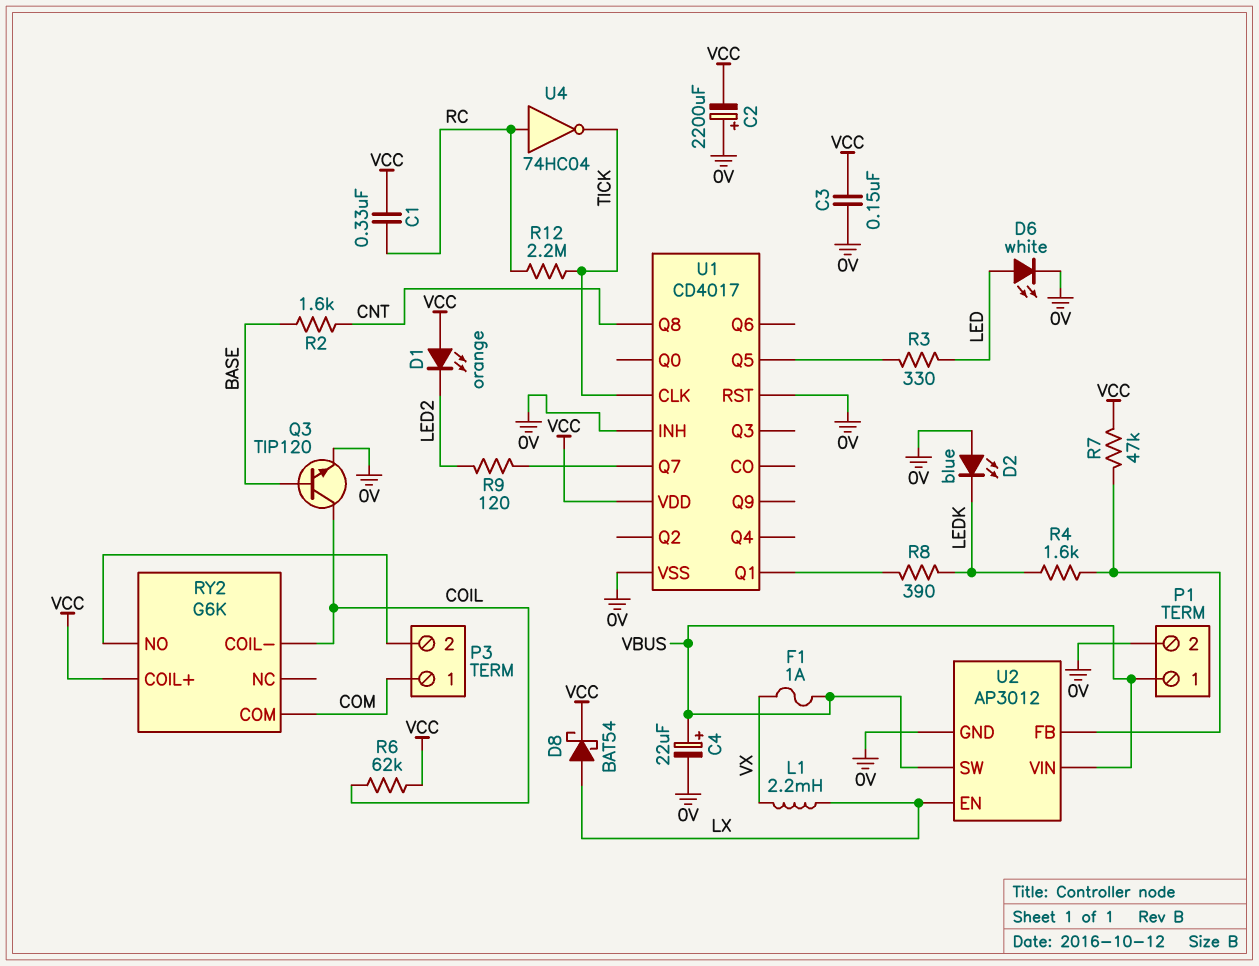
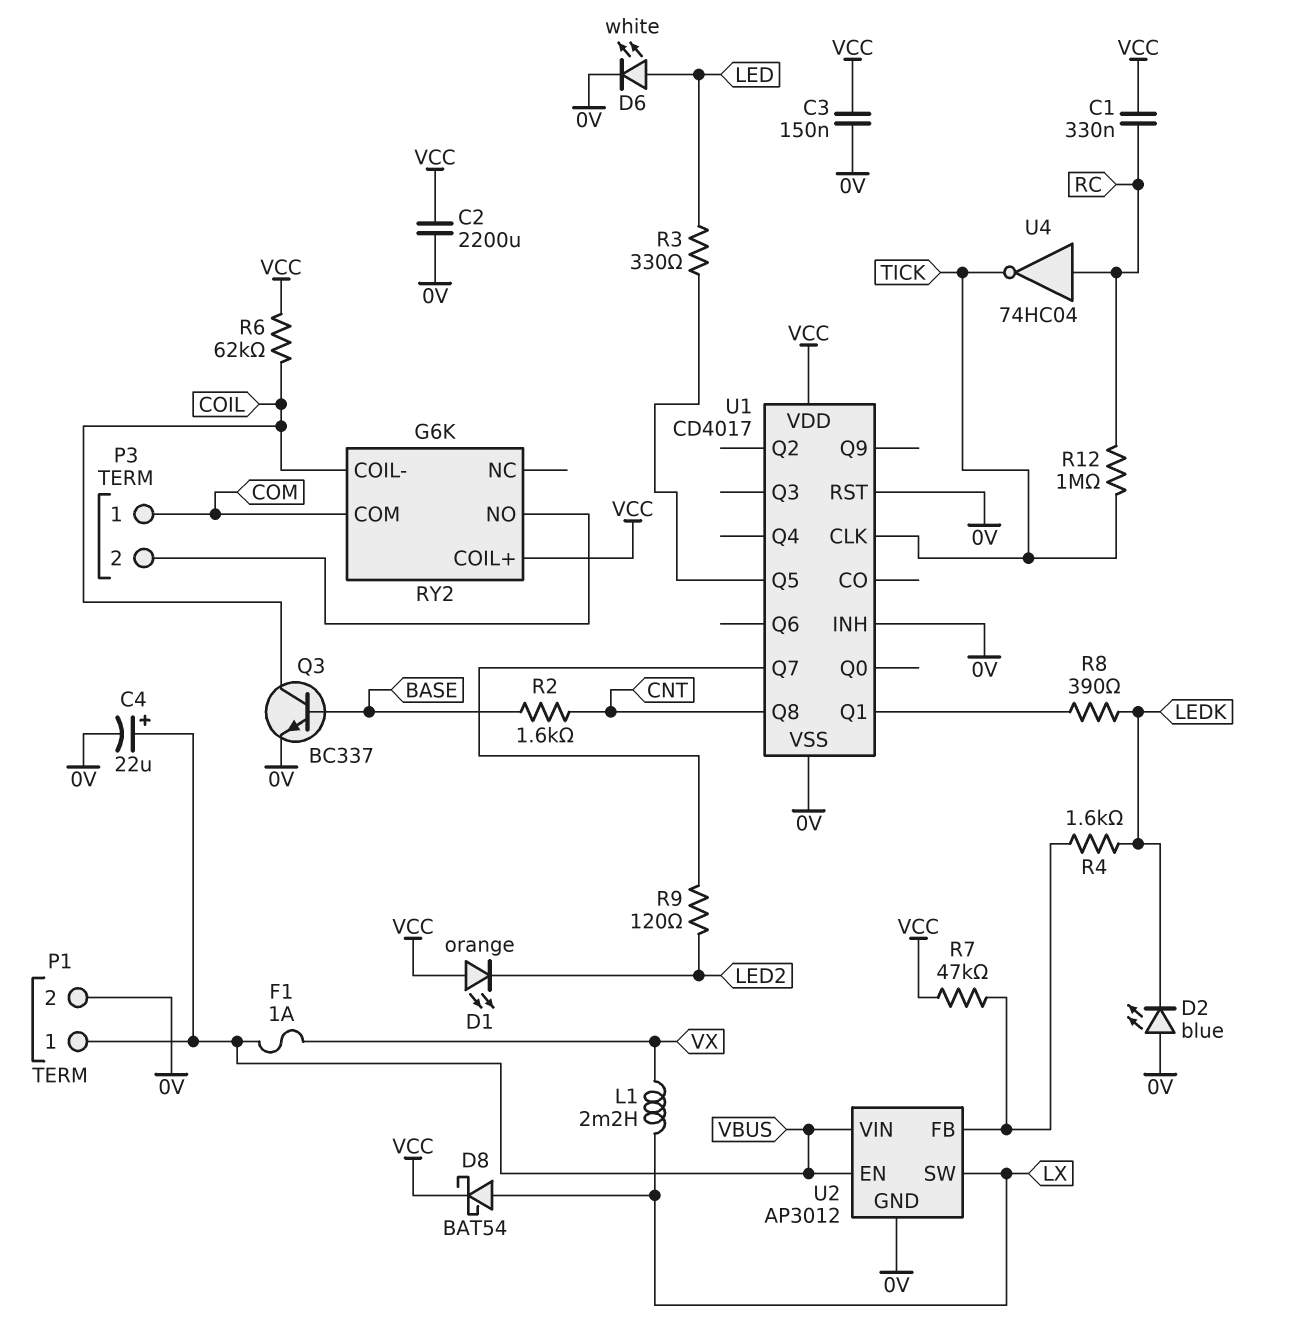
C2: 2200uF (plus 0V, minus VCC) -> 2200uF (0V, VCC)
Q3: NPN TIP120 (B BASE, C COIL, E 0V) -> NPN BC337 (B BASE, C COIL, E 0V)
R12: 2.2M (RC, TICK) -> 1M (RC, TICK)
U2 pin EN: LX -> VBUS
U2 pin SW: VBUS -> LX

